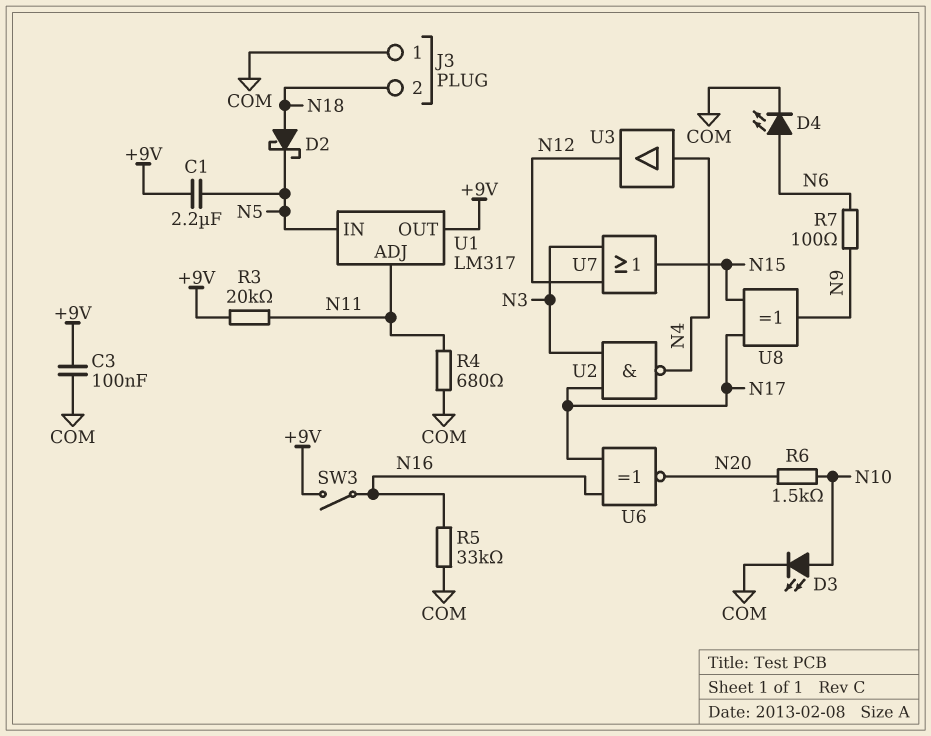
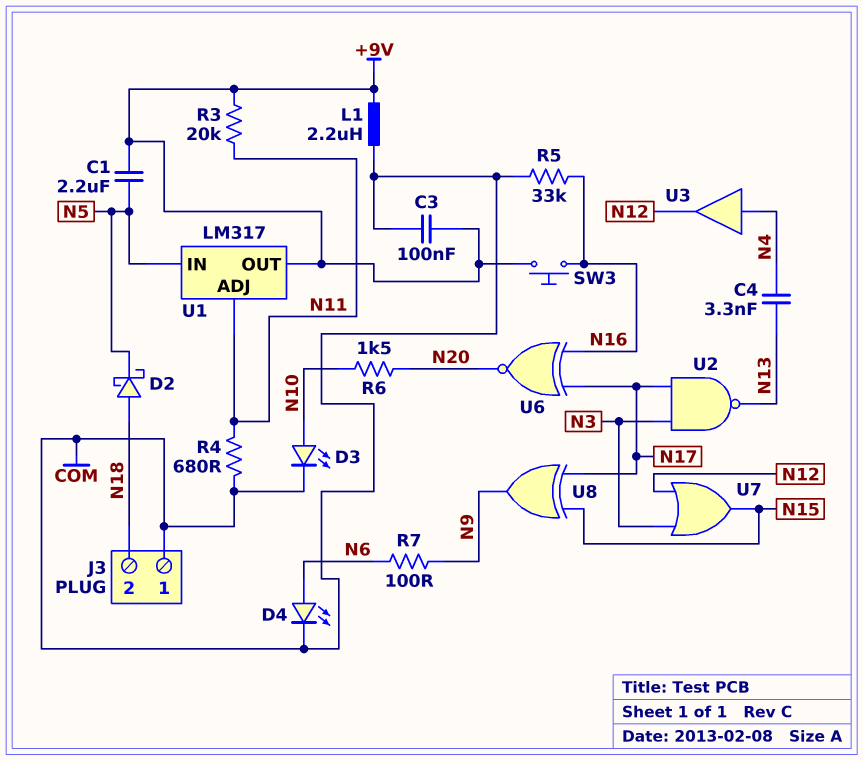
C4: none -> 3.3nF (N4, N13)
L1: none -> 2.2uH (+9V, COM)
SW3: switch (+9V, N16) -> button (+9V, N16)
U2: NAND (in N3, in N17, out N4) -> NAND (in N3, in N17, out N13)

